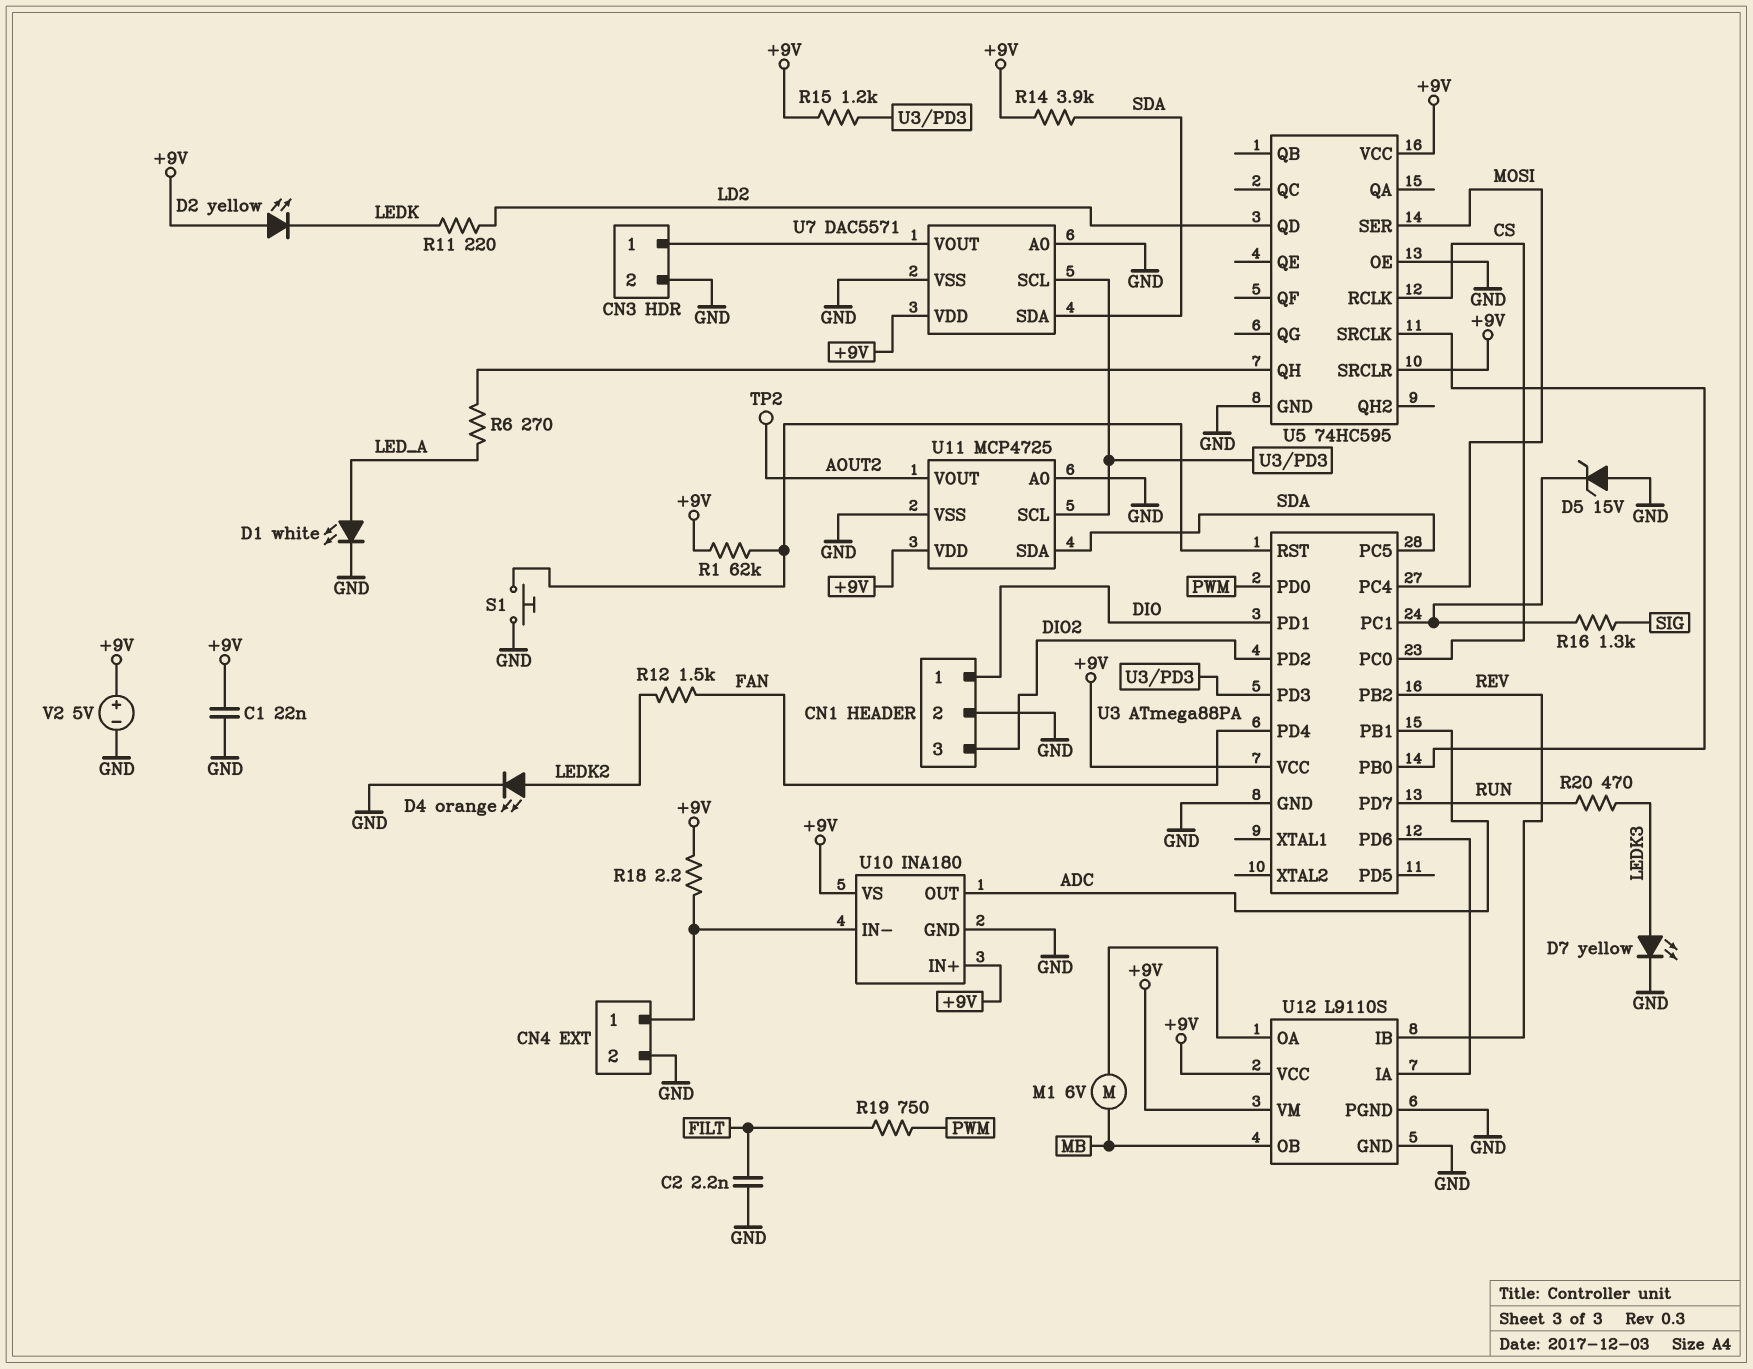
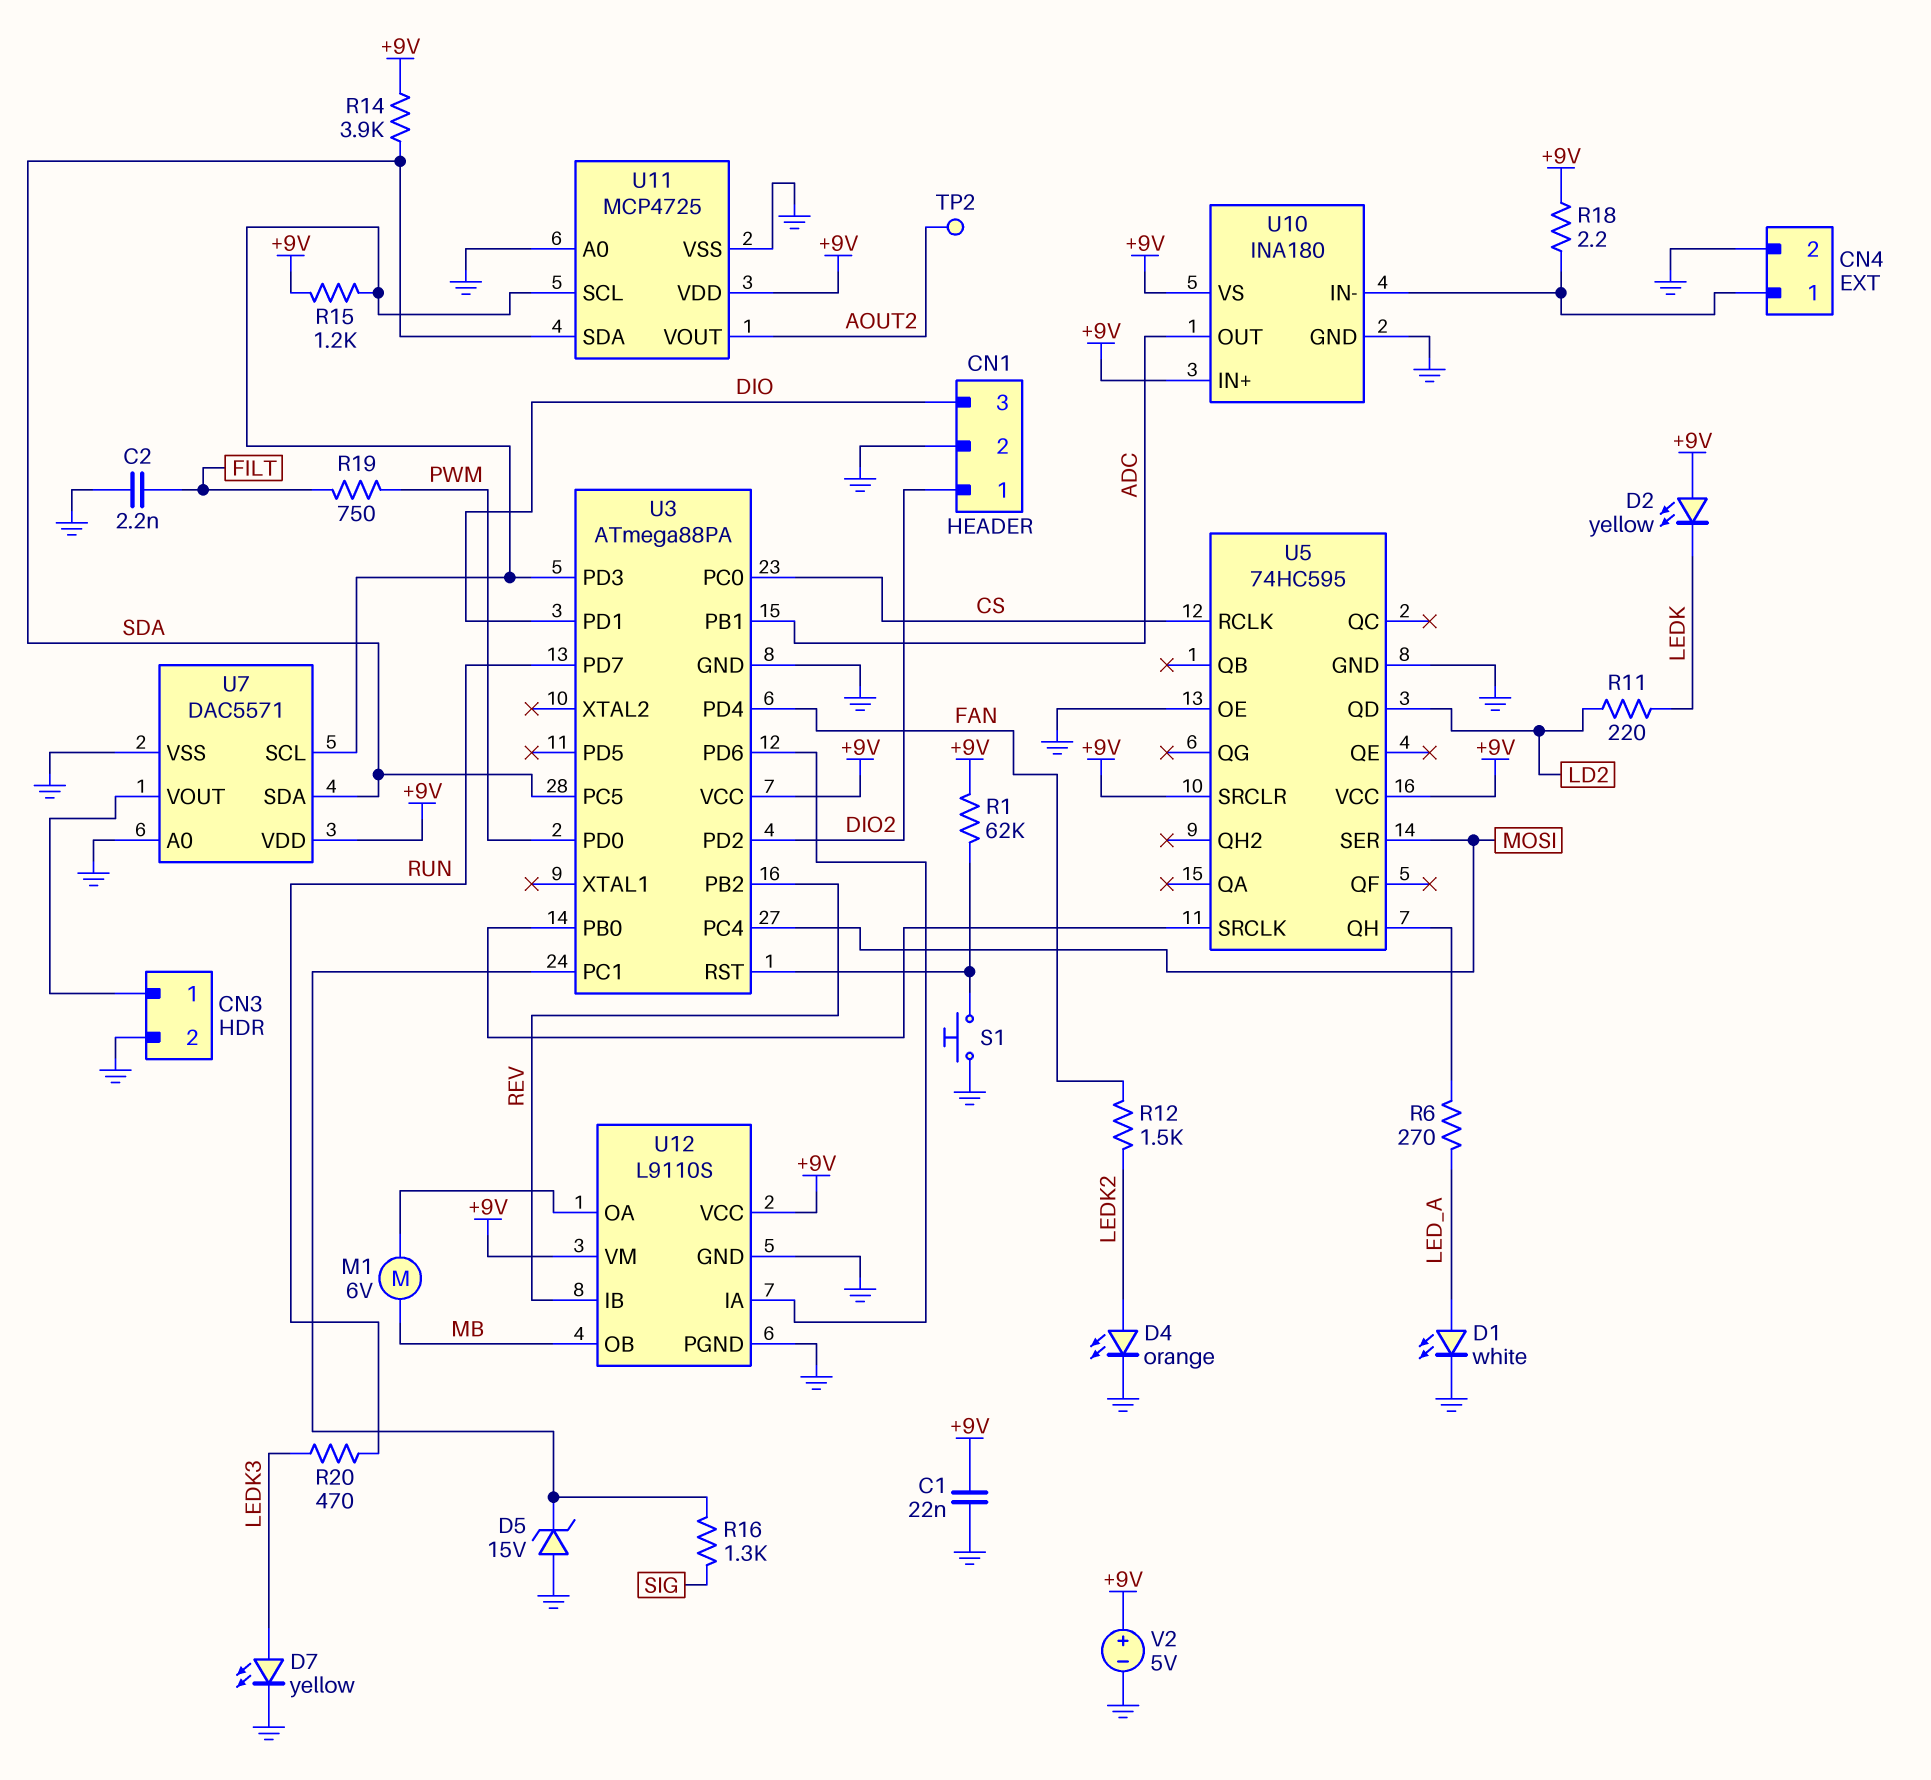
CN1 pin 1: DIO -> DIO2
CN1 pin 3: DIO2 -> DIO

